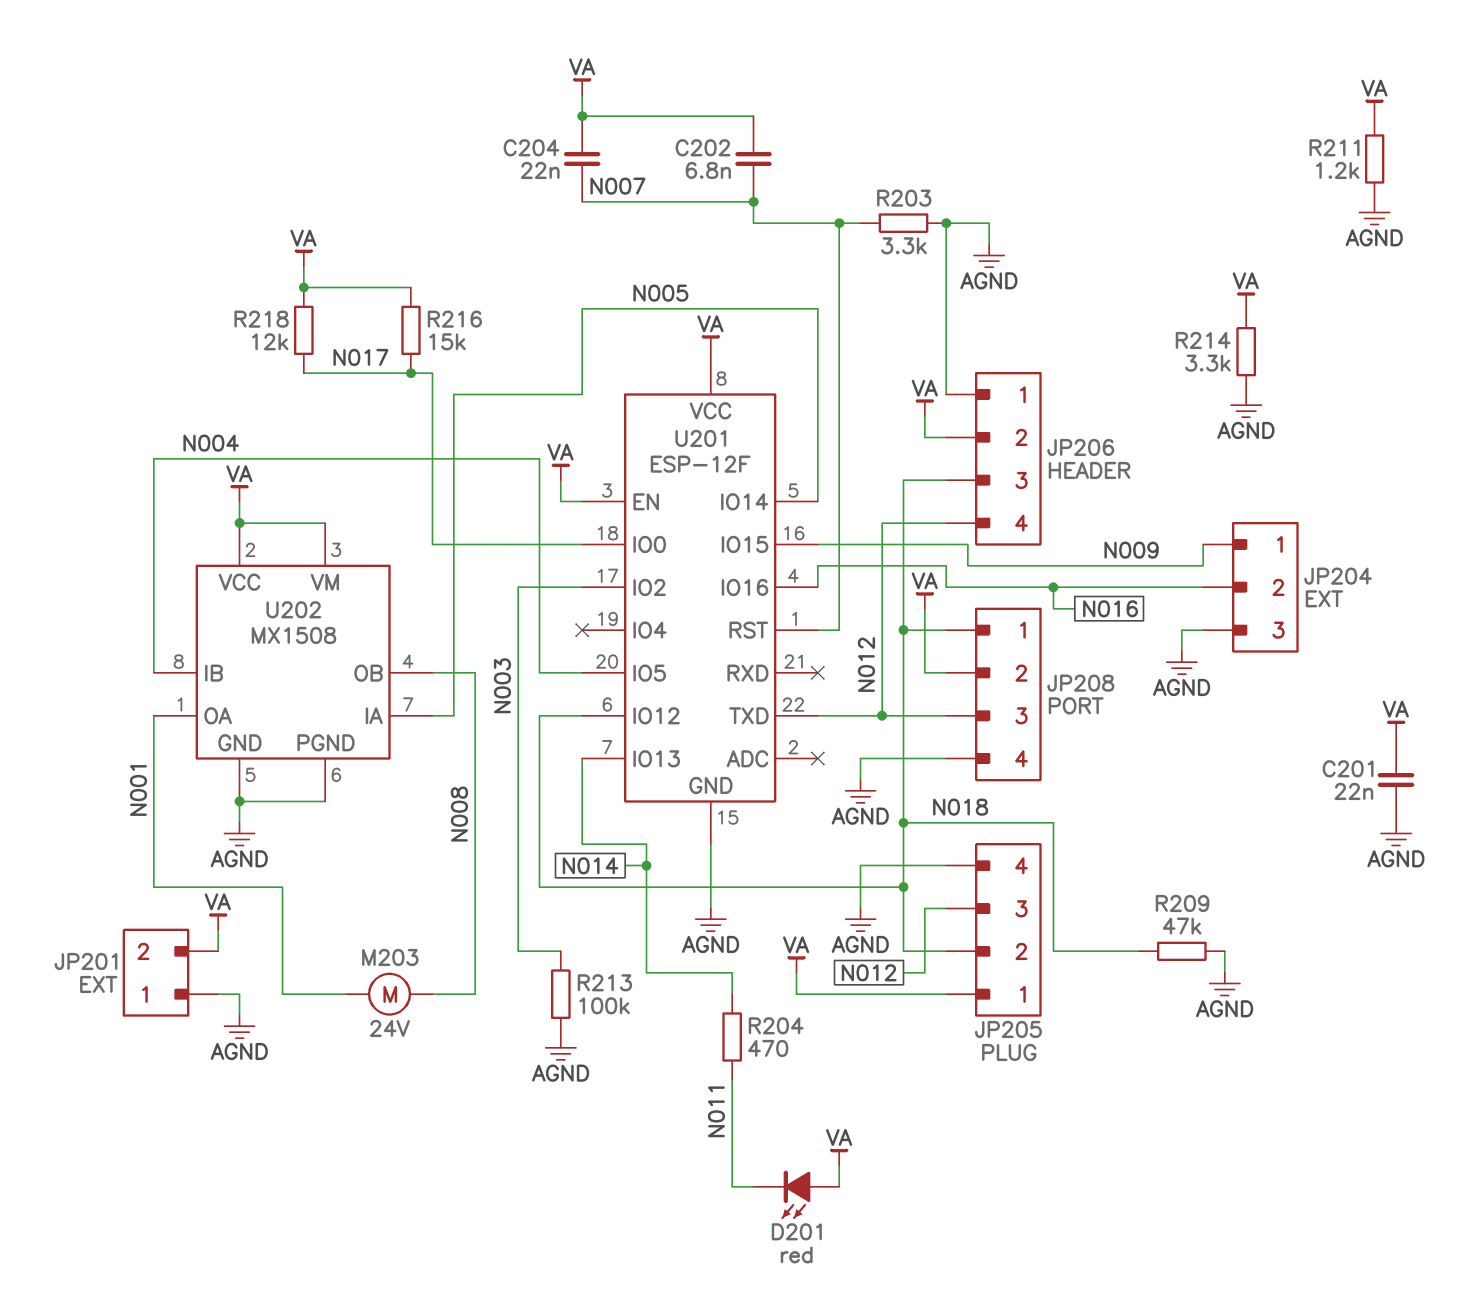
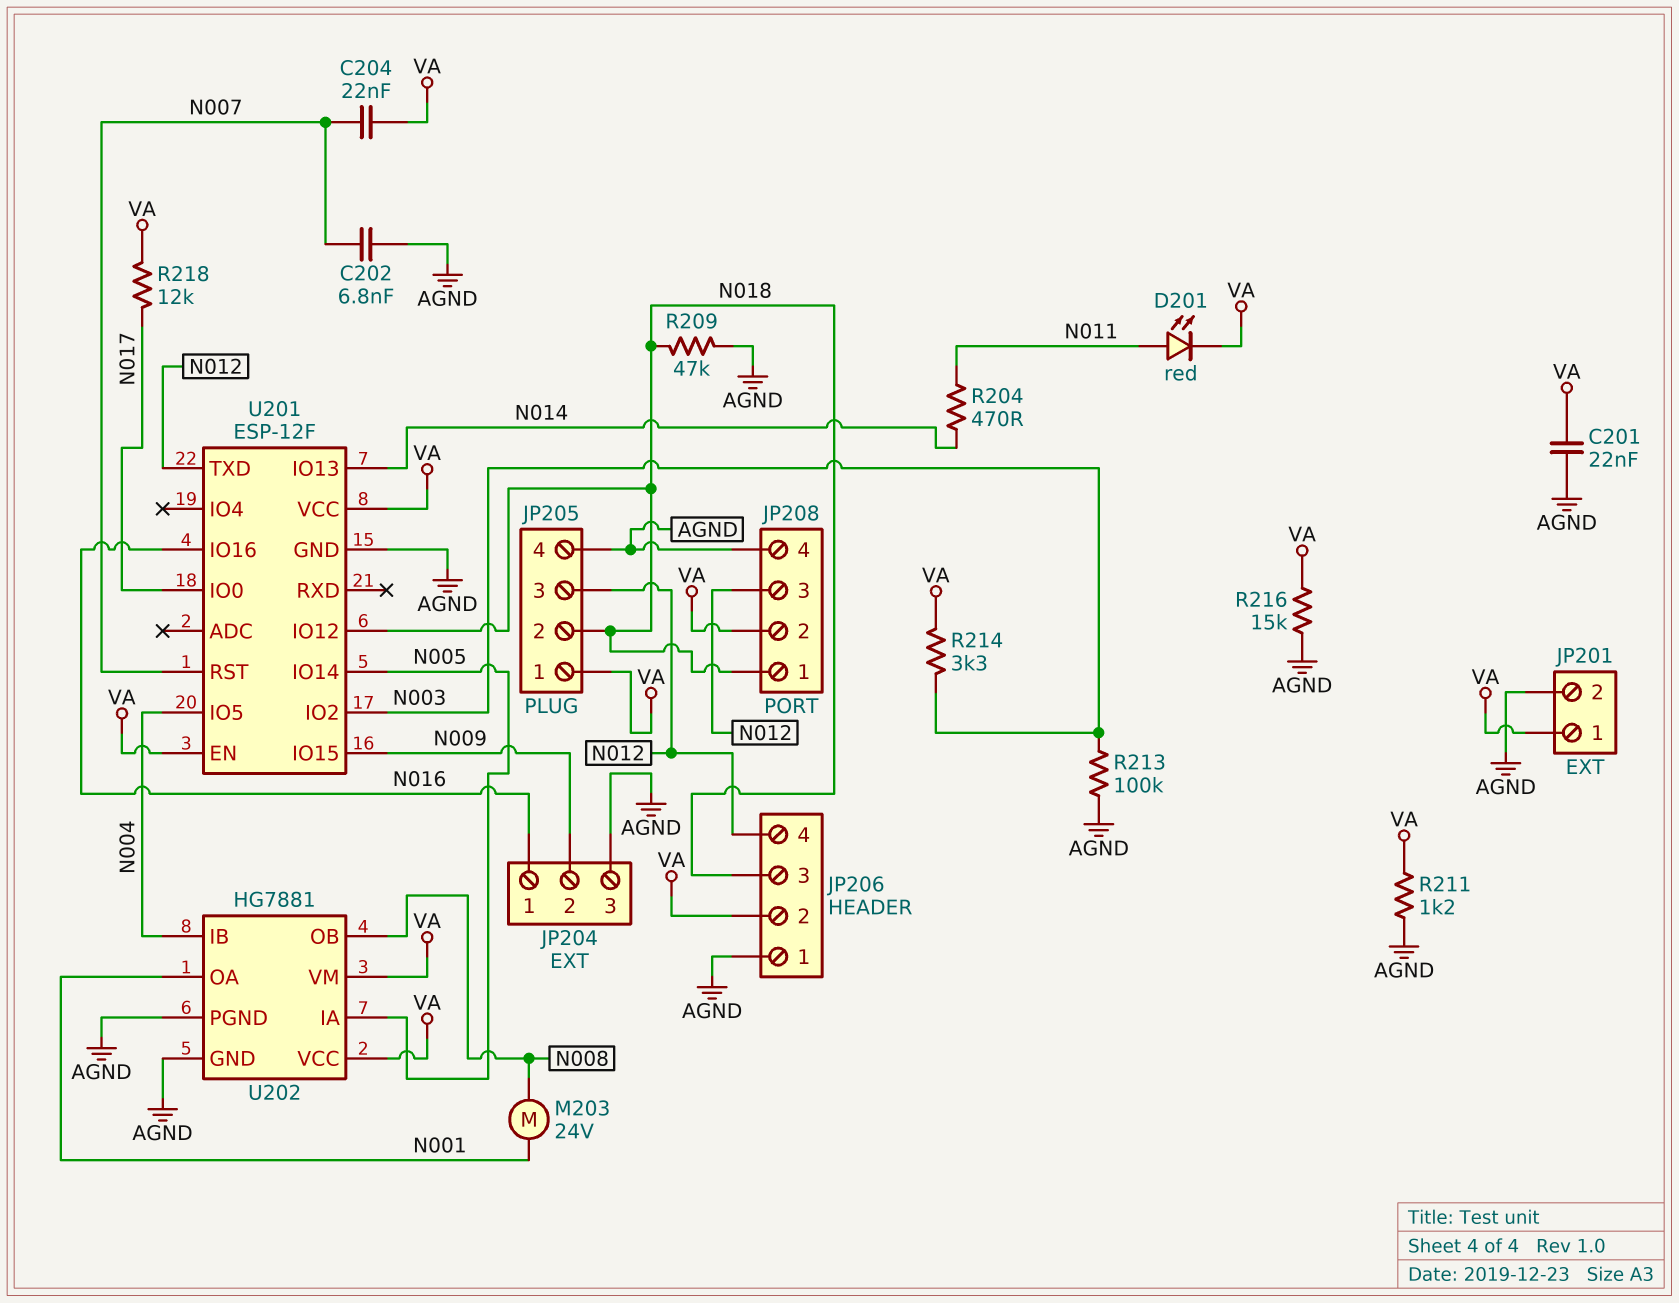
C202: 6.8nF (N007, VA) -> 6.8nF (AGND, N007)
D201: LED red (A VA, K N011) -> LED red (A N011, K VA)
JP201 pin 1: AGND -> VA
JP201 pin 2: VA -> AGND
JP204 pin 1: N009 -> N016
JP204 pin 2: N016 -> N009
R203: 3.3k (AGND, N007) -> none
R214: 3.3k (AGND, VA) -> 3.3k (N003, VA)
R216: 15k (N017, VA) -> 15k (AGND, VA)
U202: MX1508 -> HG7881

